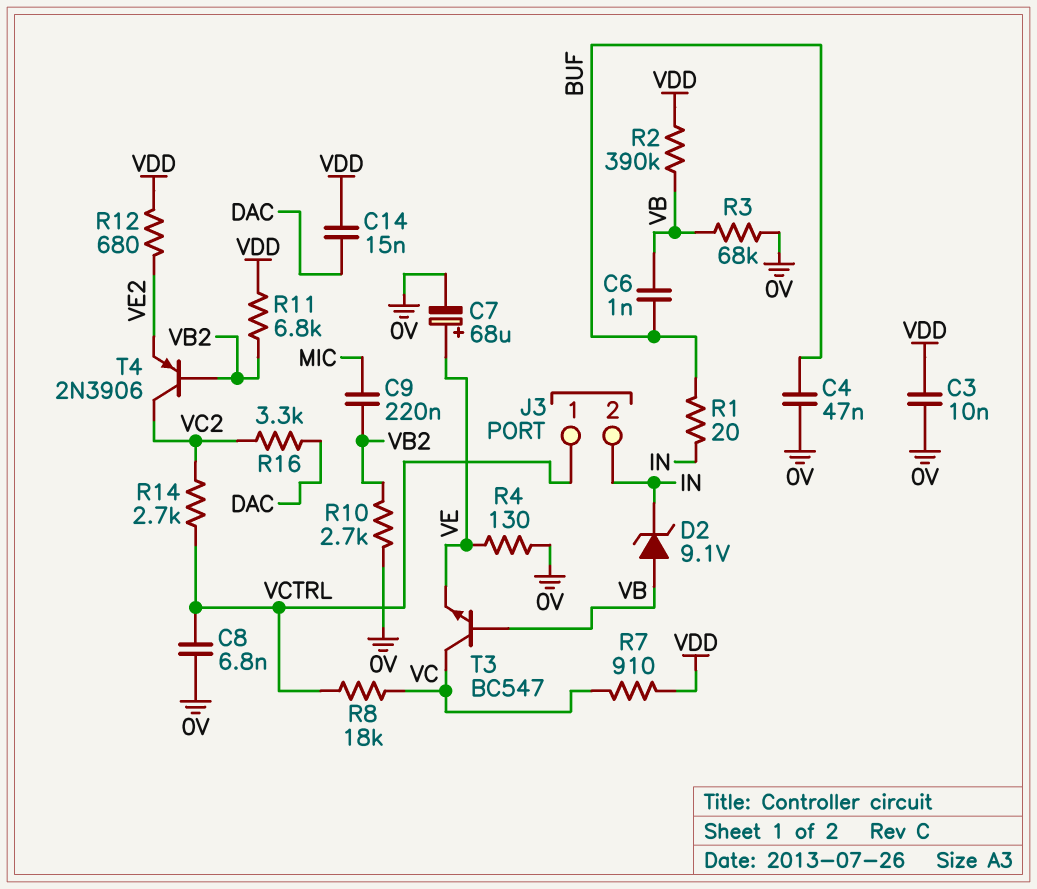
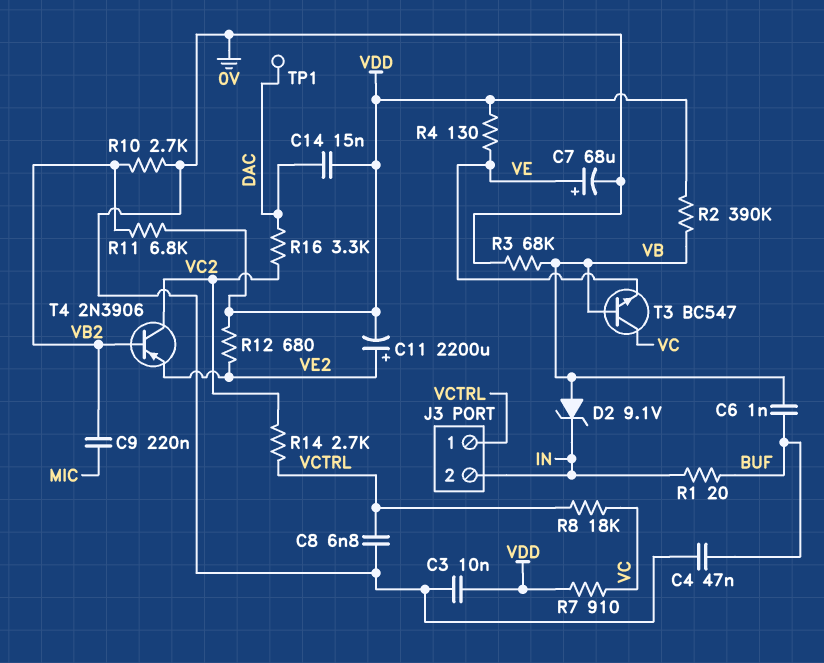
C11: none -> 2200uF (plus VE2, minus VDD)
R4: 130 (0V, VE) -> 130 (VDD, VE)
TP1: none -> test point (DAC)

